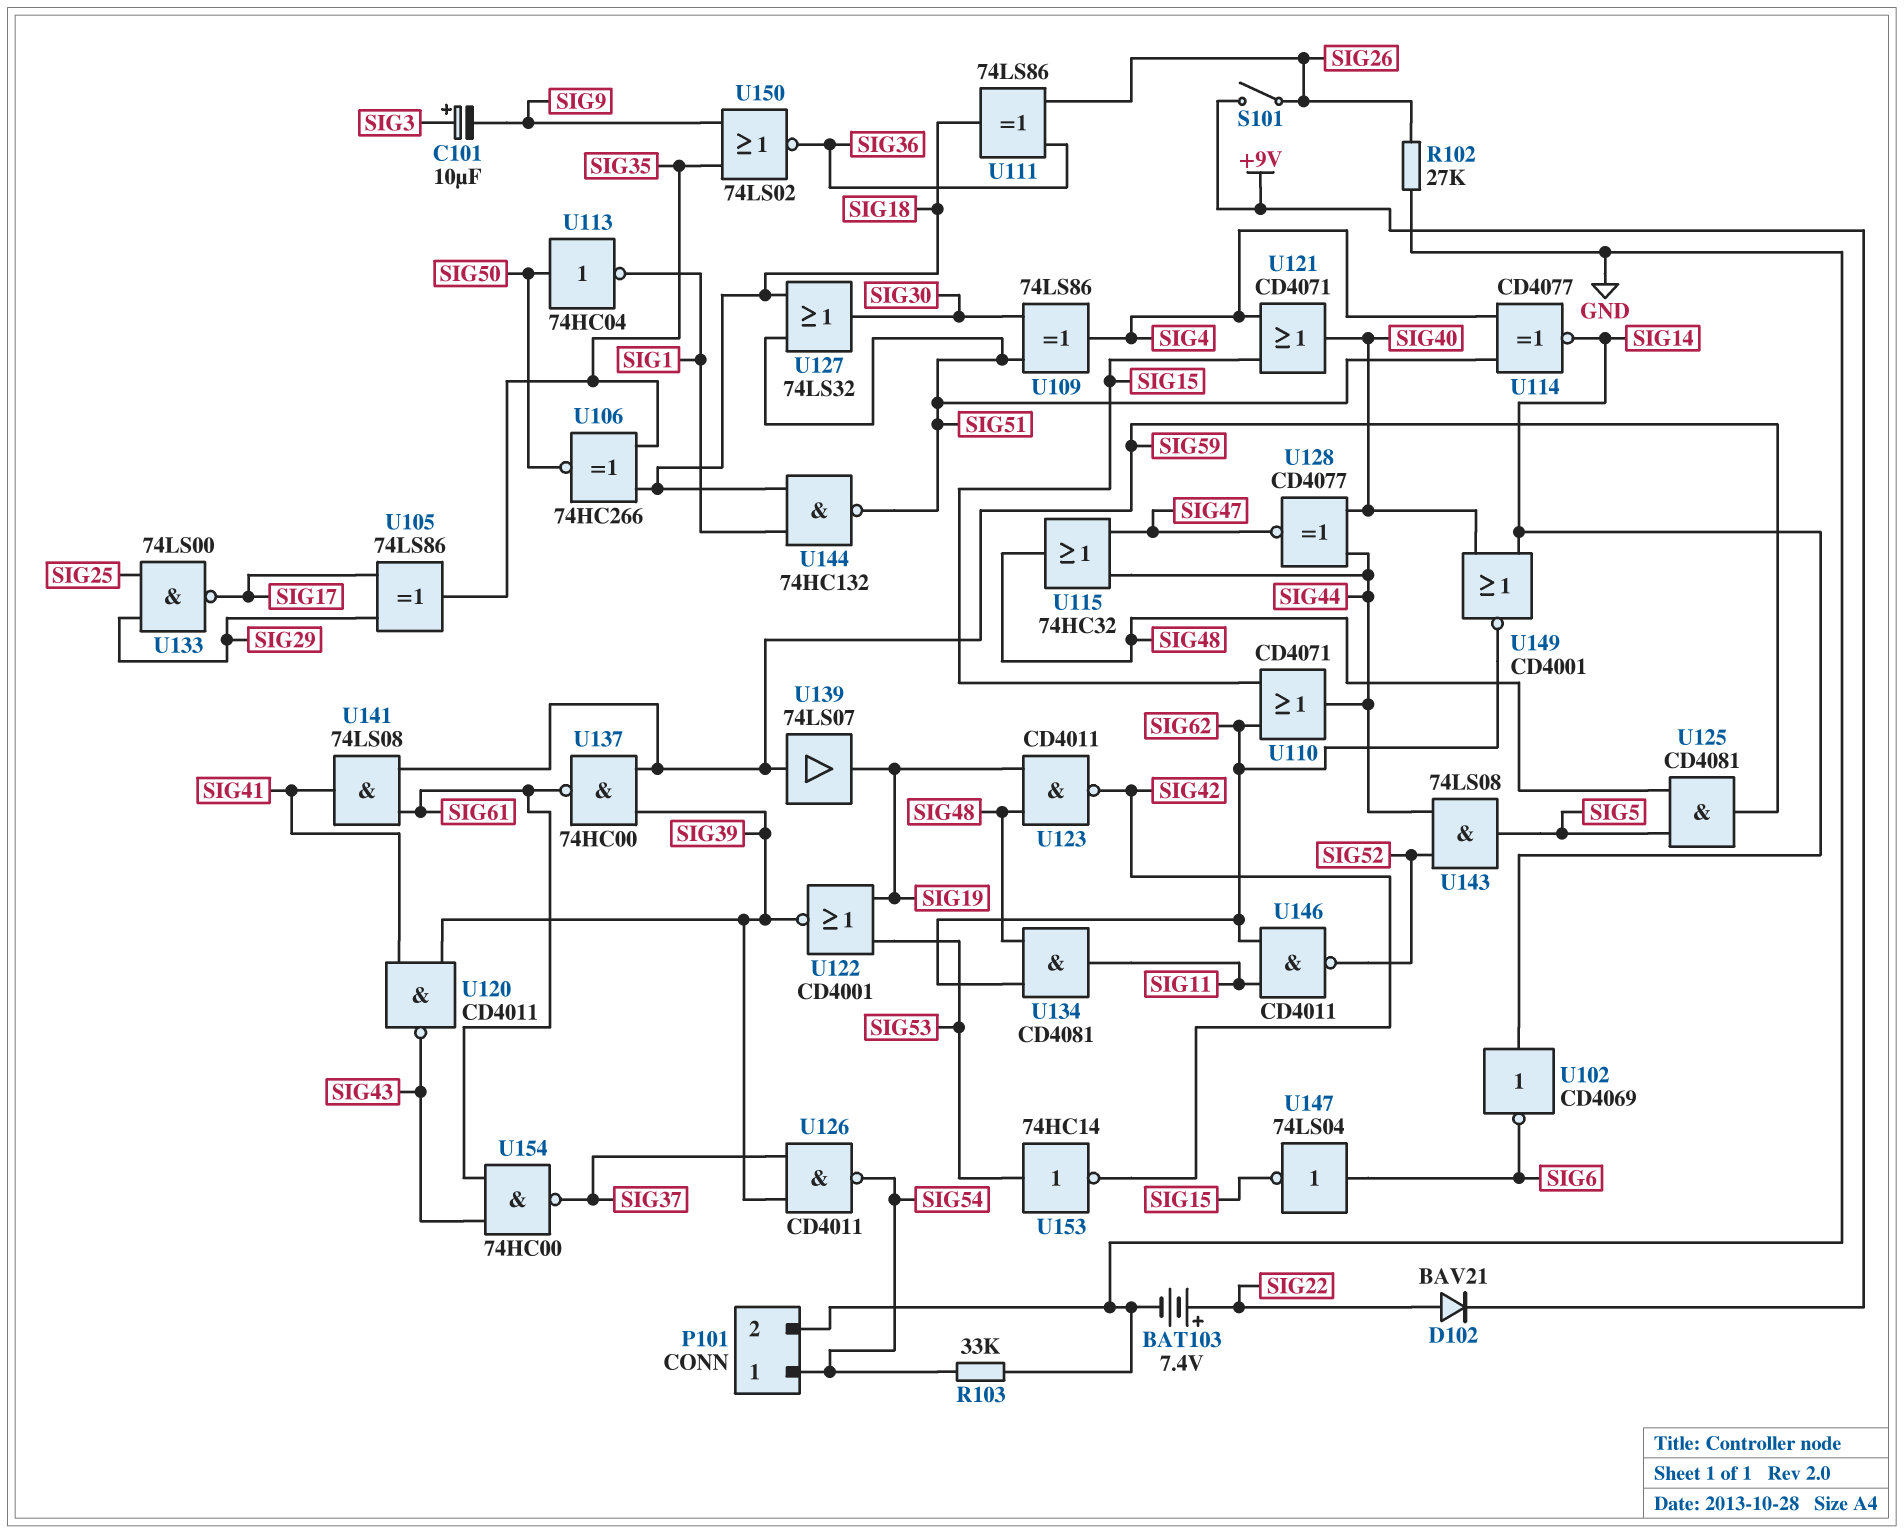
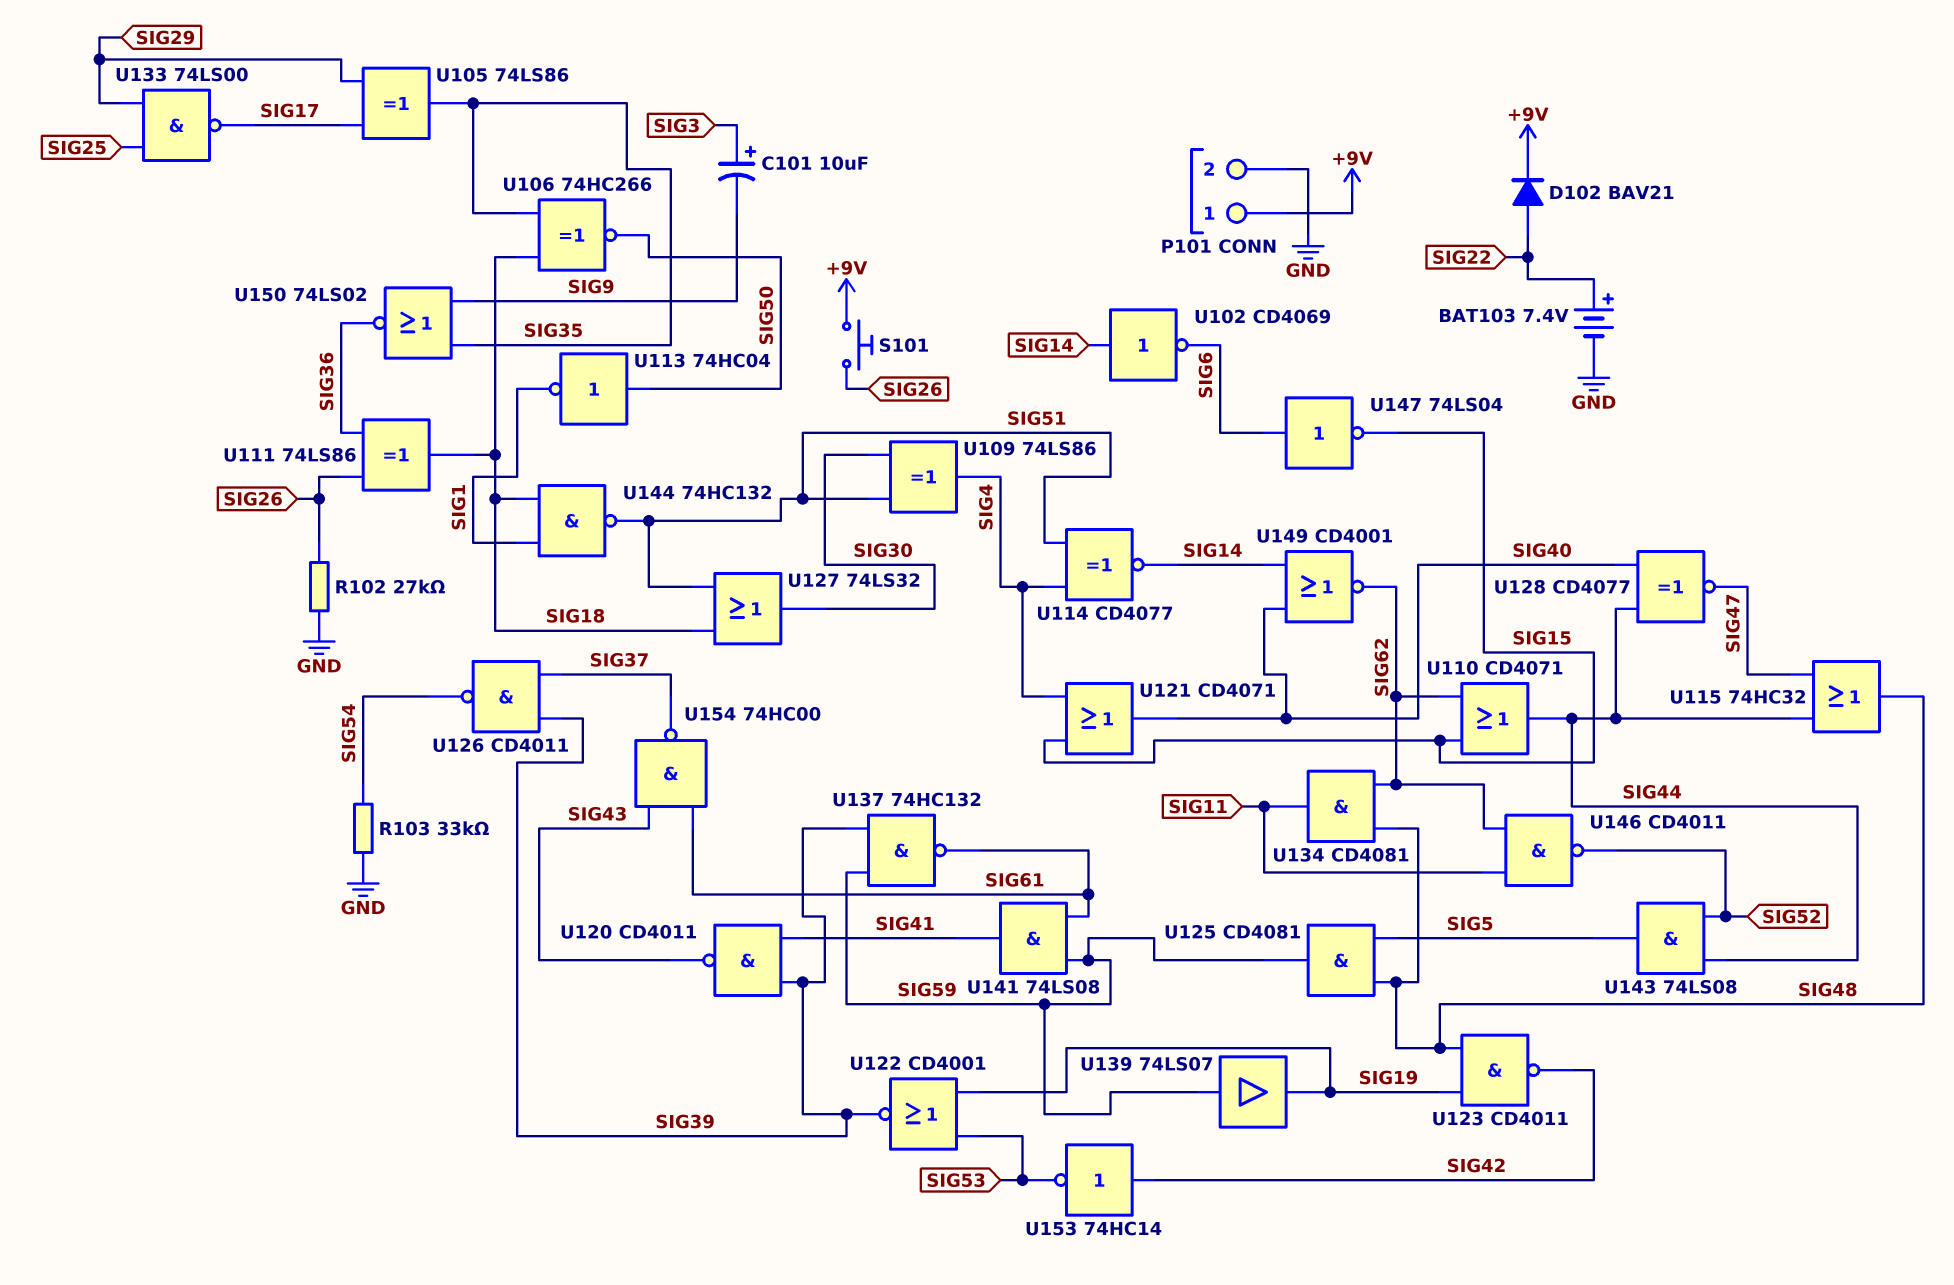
P101 pin 1: SIG54 -> +9V
S101: switch (+9V, SIG26) -> button (+9V, SIG26)
U137: NAND 74HC00 (in SIG39, in SIG59, out SIG61) -> NAND 74HC132 (in SIG39, in SIG59, out SIG61)
U153: NOT 74HC14 (in SIG53, out SIG42) -> NOT 74HC14 (in SIG42, out SIG53)

